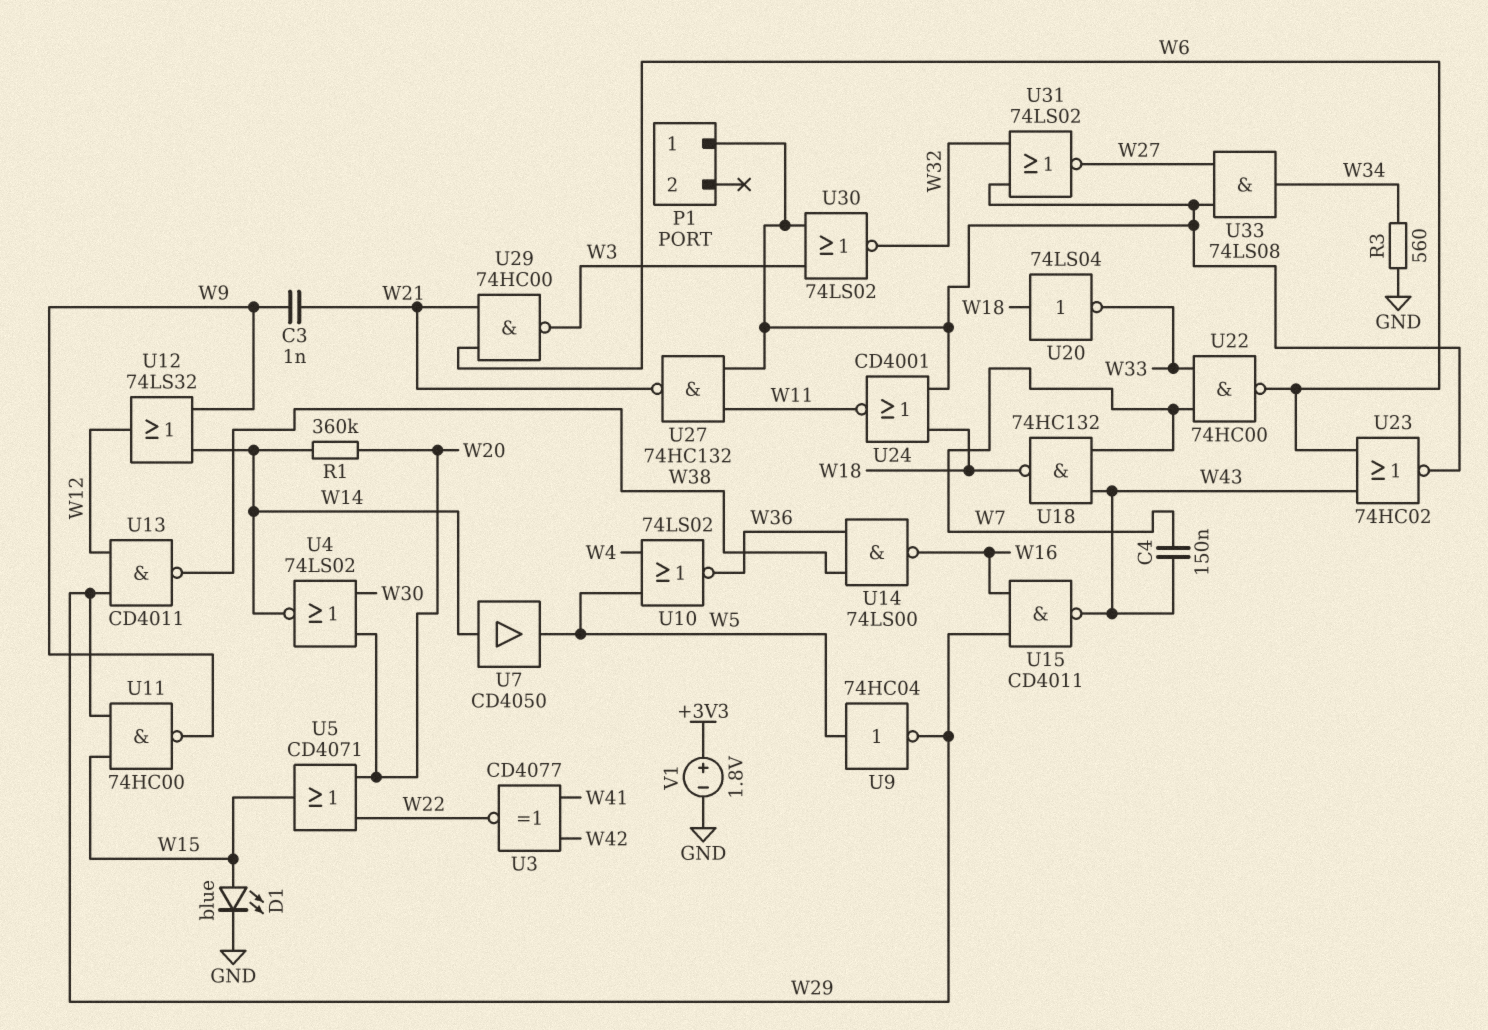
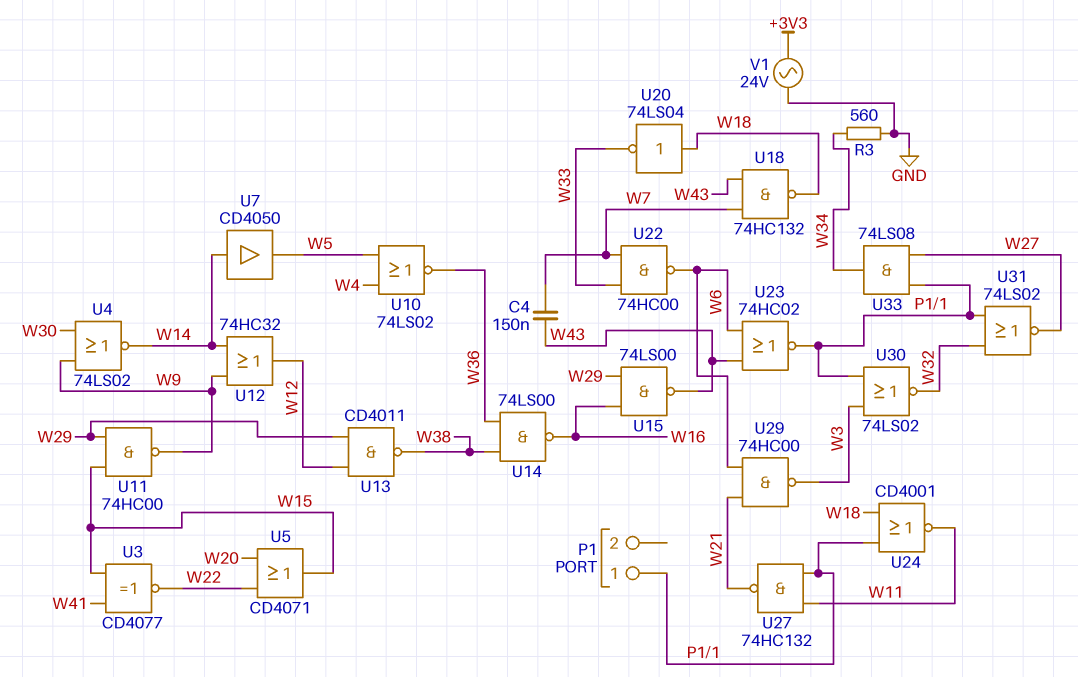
C3: 1nF (W9, W21) -> none
D1: LED blue (A W15, K GND) -> none
R1: 360k (W14, W20) -> none
U3: XNOR CD4077 (in W41, in W42, out W22) -> XNOR CD4077 (in W15, in W41, out W22)
U4: NOR 74LS02 (in W20, in W30, out W14) -> NOR 74LS02 (in W9, in W30, out W14)
U9: NOT 74HC04 (in W5, out W29) -> none
U12: OR 74LS32 (in W9, in W14, out W12) -> OR 74HC32 (in W9, in W14, out W12)
U15: NAND CD4011 (in W16, in W29, out W43) -> NAND 74LS00 (in W16, in W29, out W43)
V1: 1.8V (plus +3V3, minus GND) -> AC 24V (+3V3, GND)

